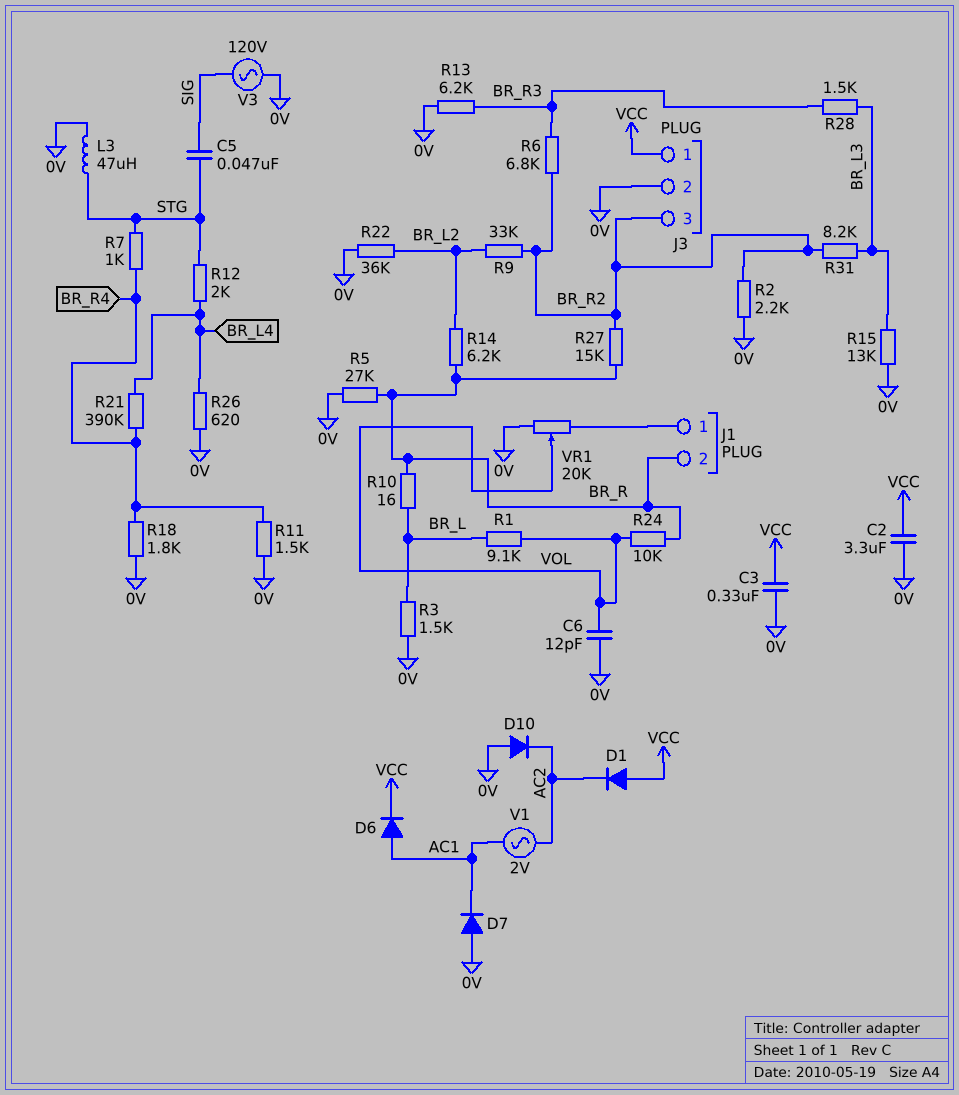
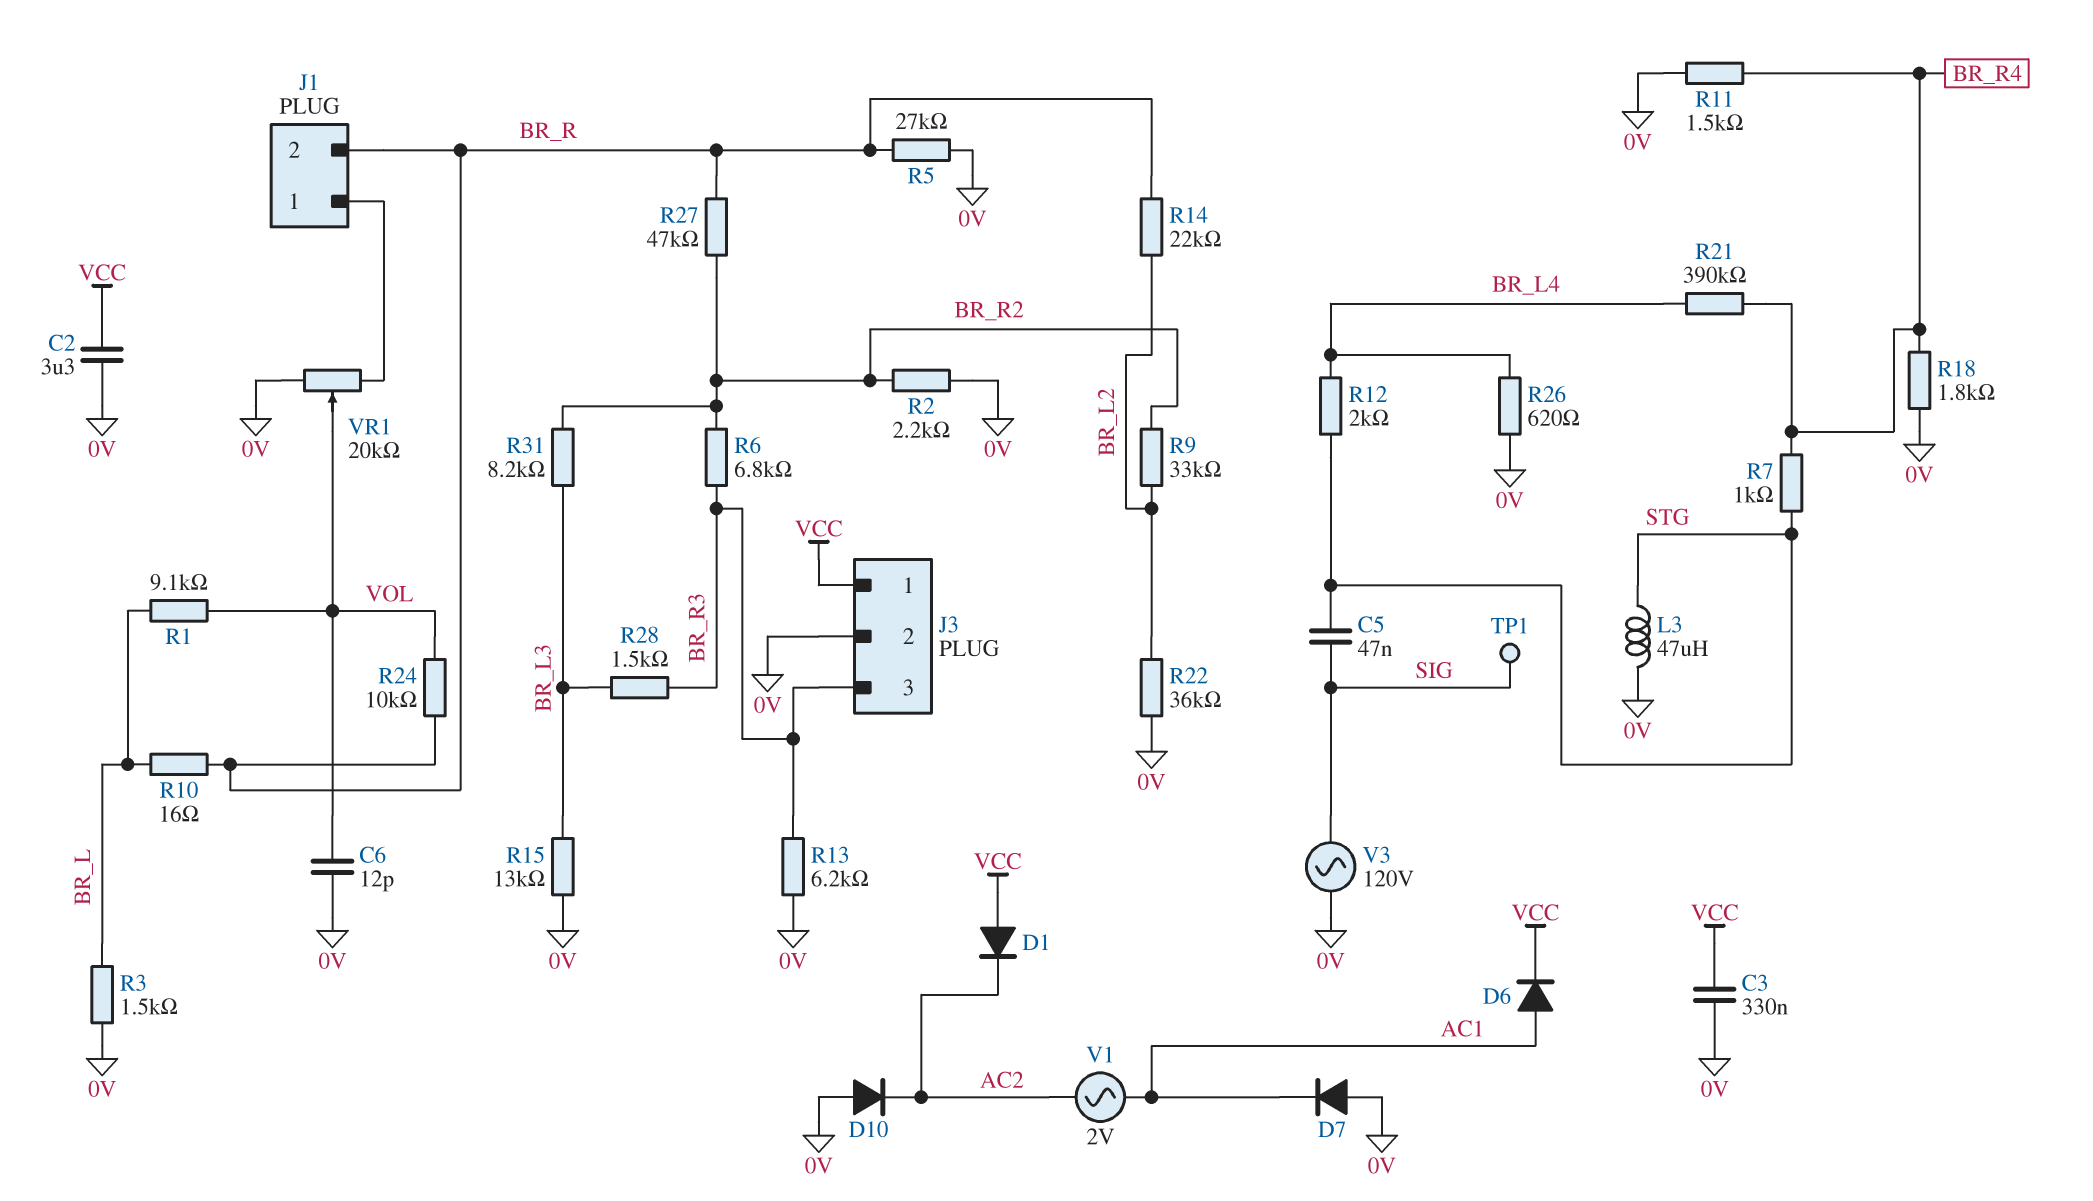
J3 pin 3: BR_R2 -> BR_R3
R14: 6.2k (BR_L2, BR_R) -> 22k (BR_L2, BR_R)
R27: 15k (BR_R, BR_R2) -> 47k (BR_R, BR_R2)
TP1: none -> test point (SIG)

